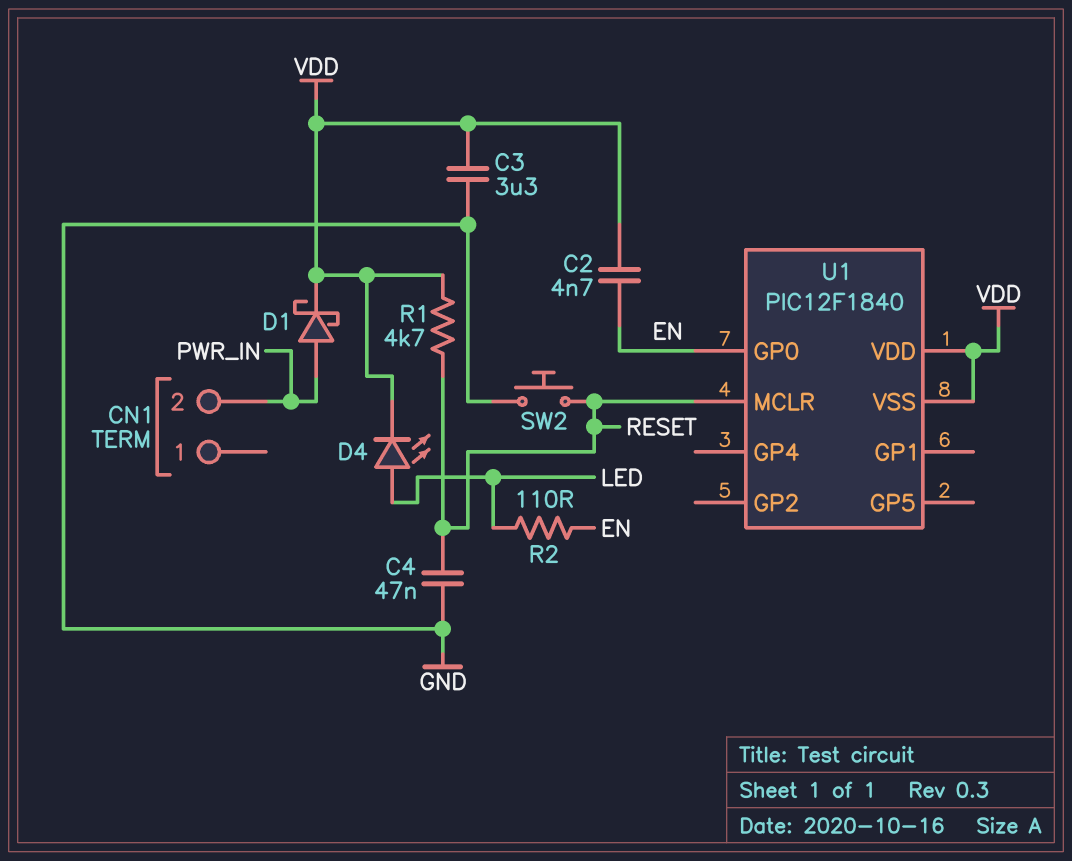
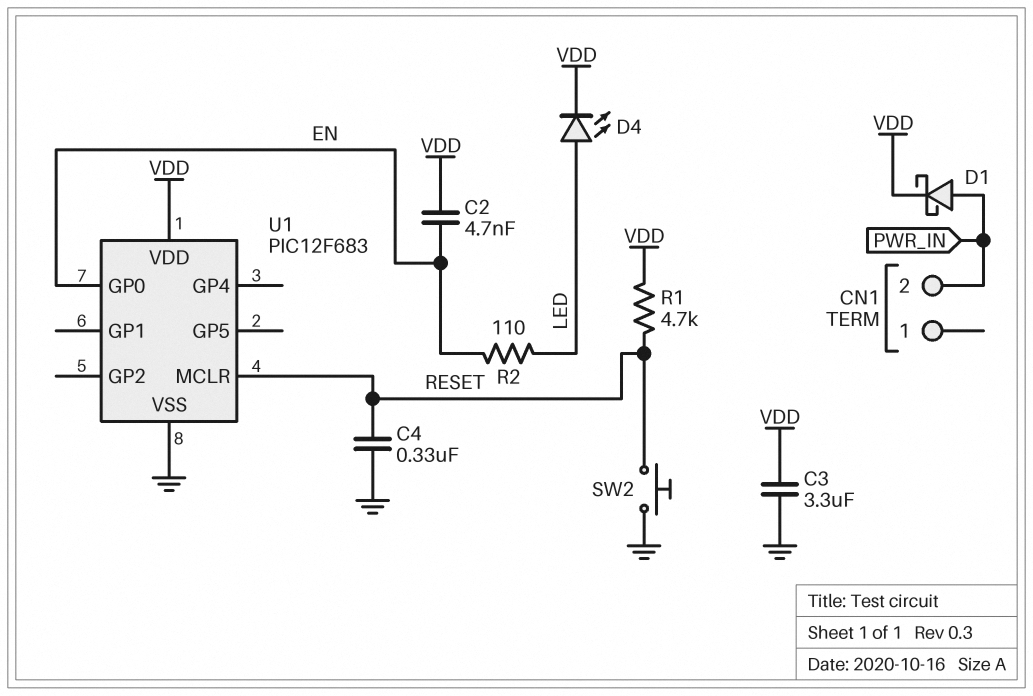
C4: 47nF (GND, RESET) -> 330nF (GND, RESET)
U1: PIC12F1840 -> PIC12F683
U1 pin VSS: VDD -> GND

